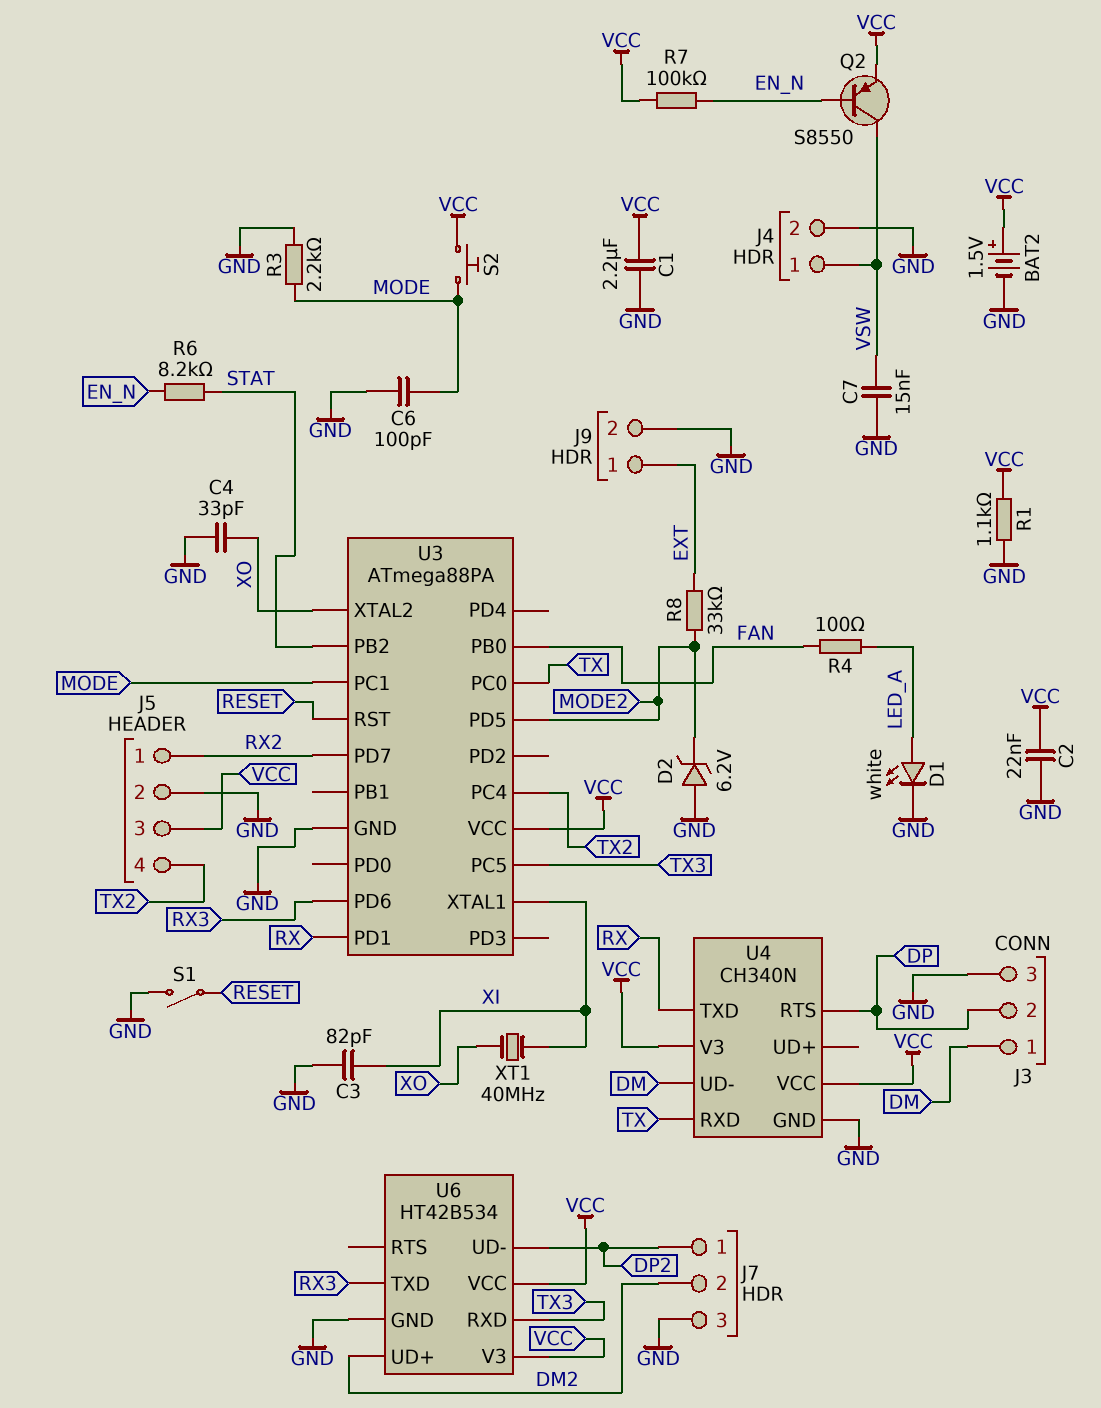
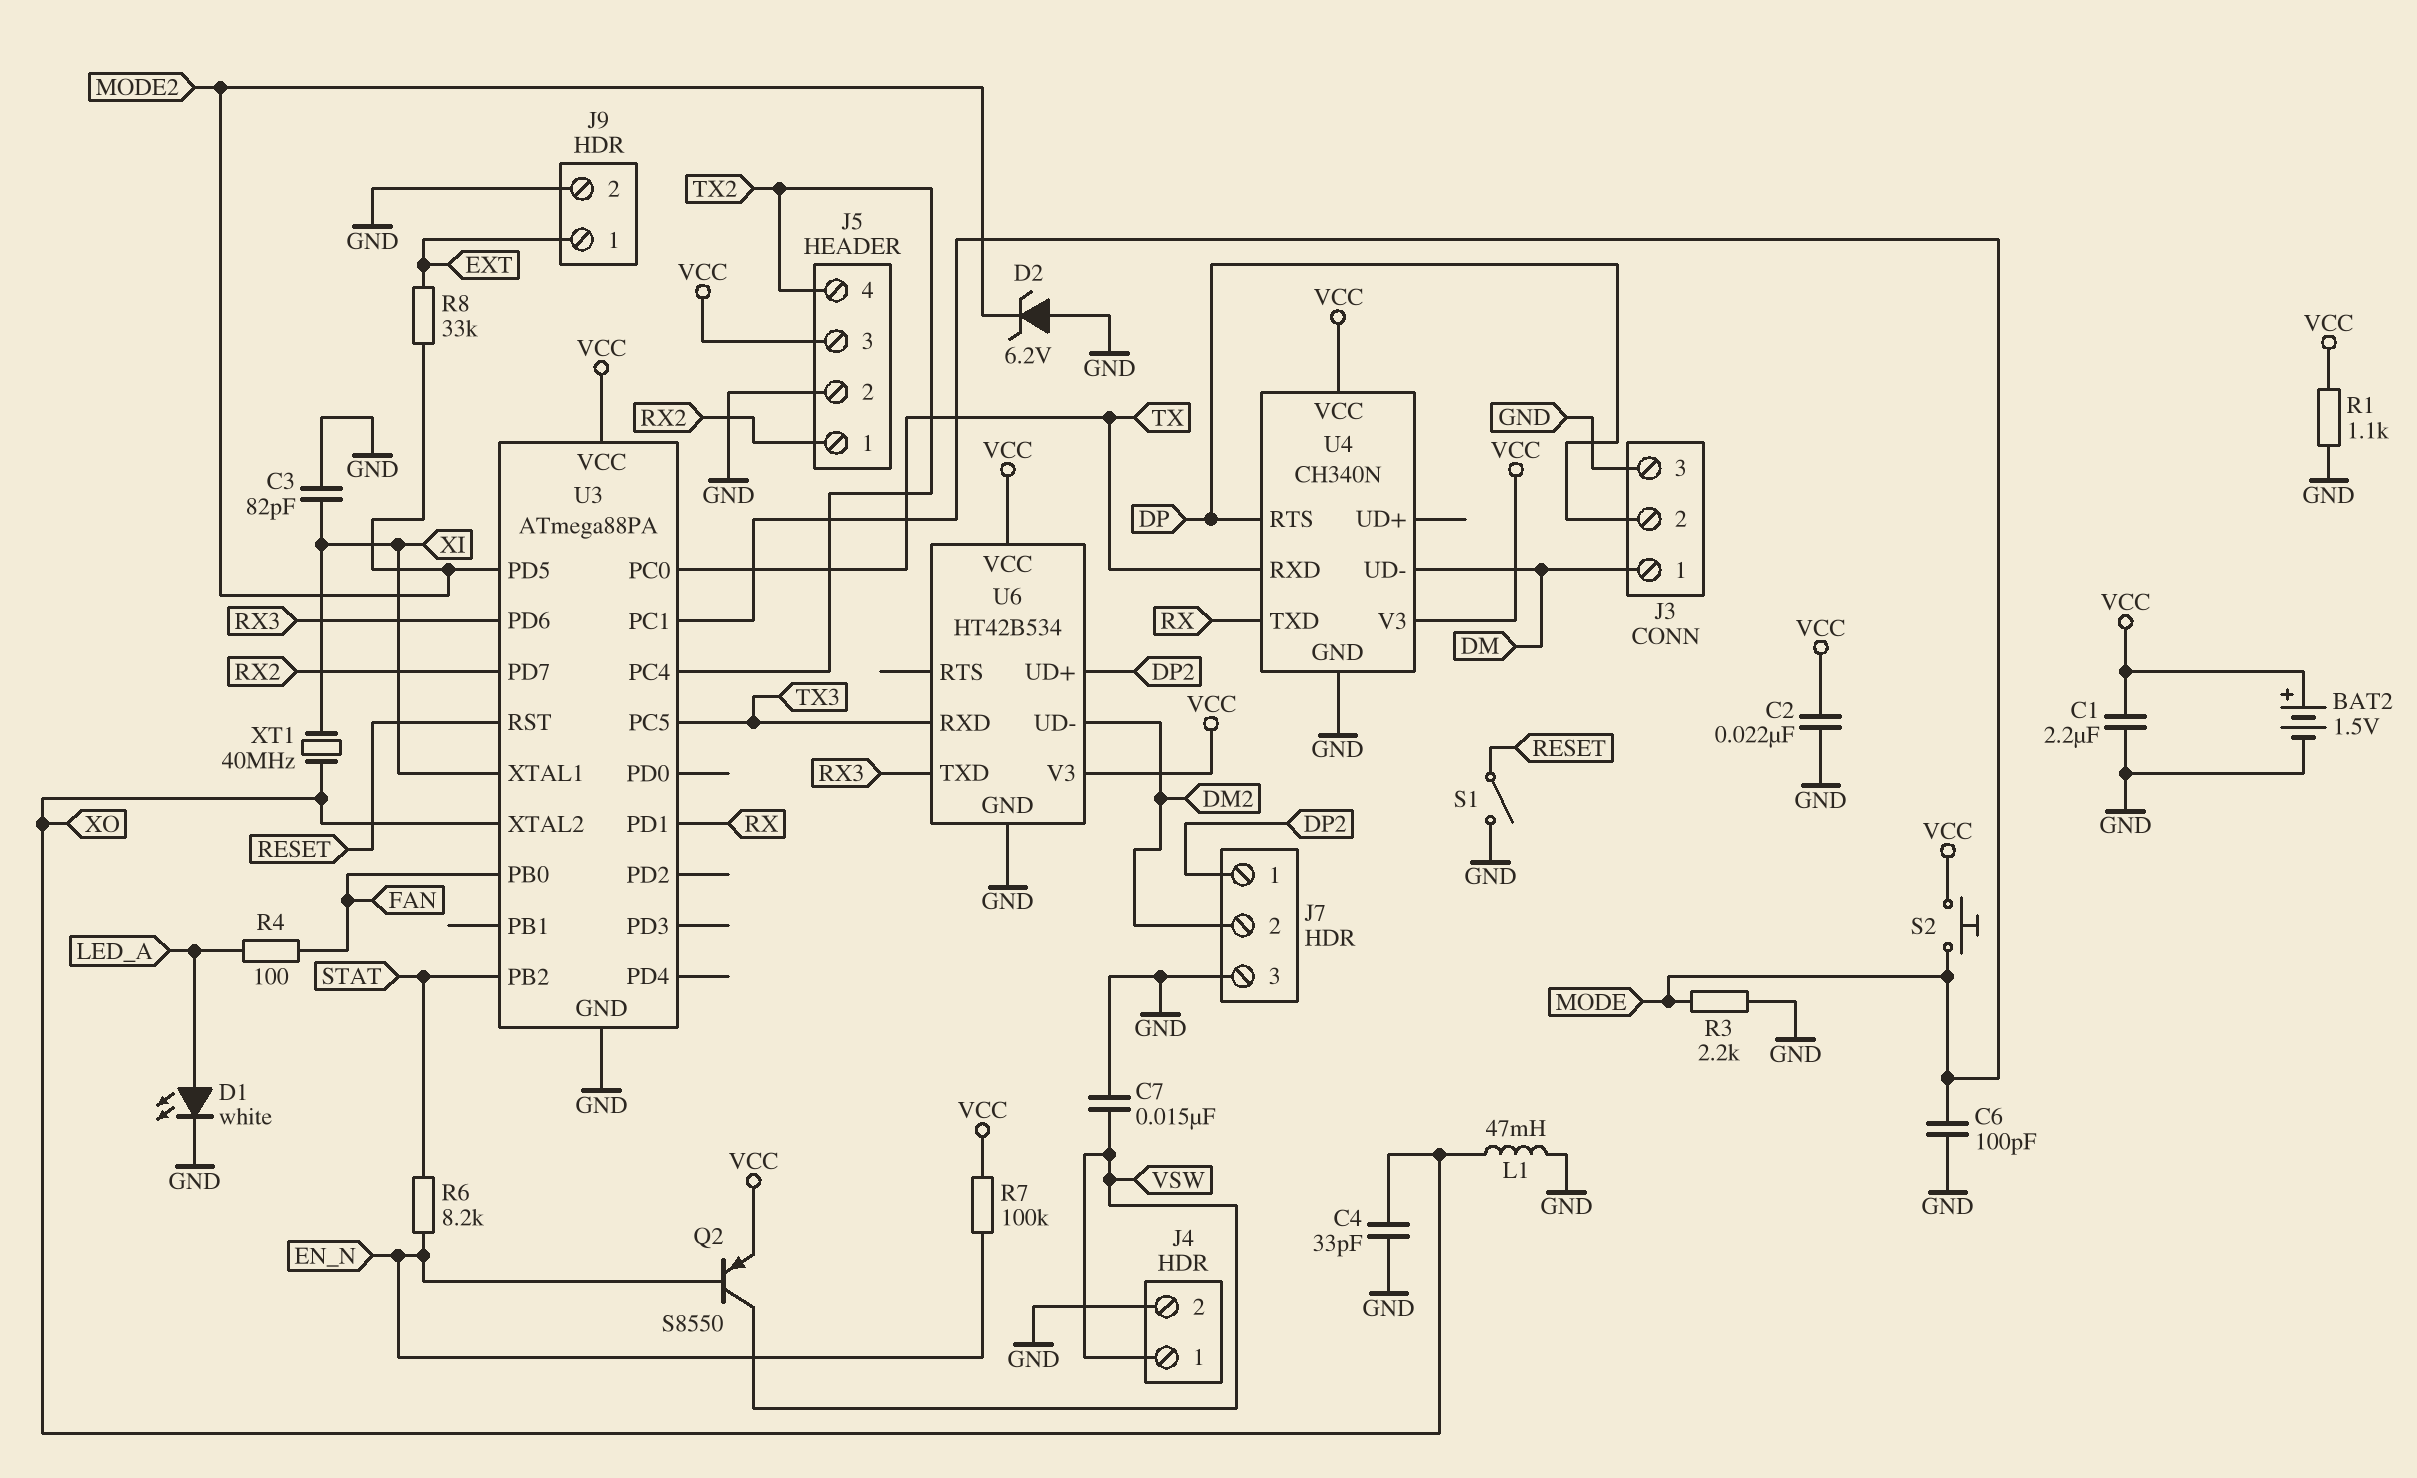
L1: none -> 47mH (GND, XO)
U6 pin UD+: DM2 -> DP2
U6 pin UD-: DP2 -> DM2

